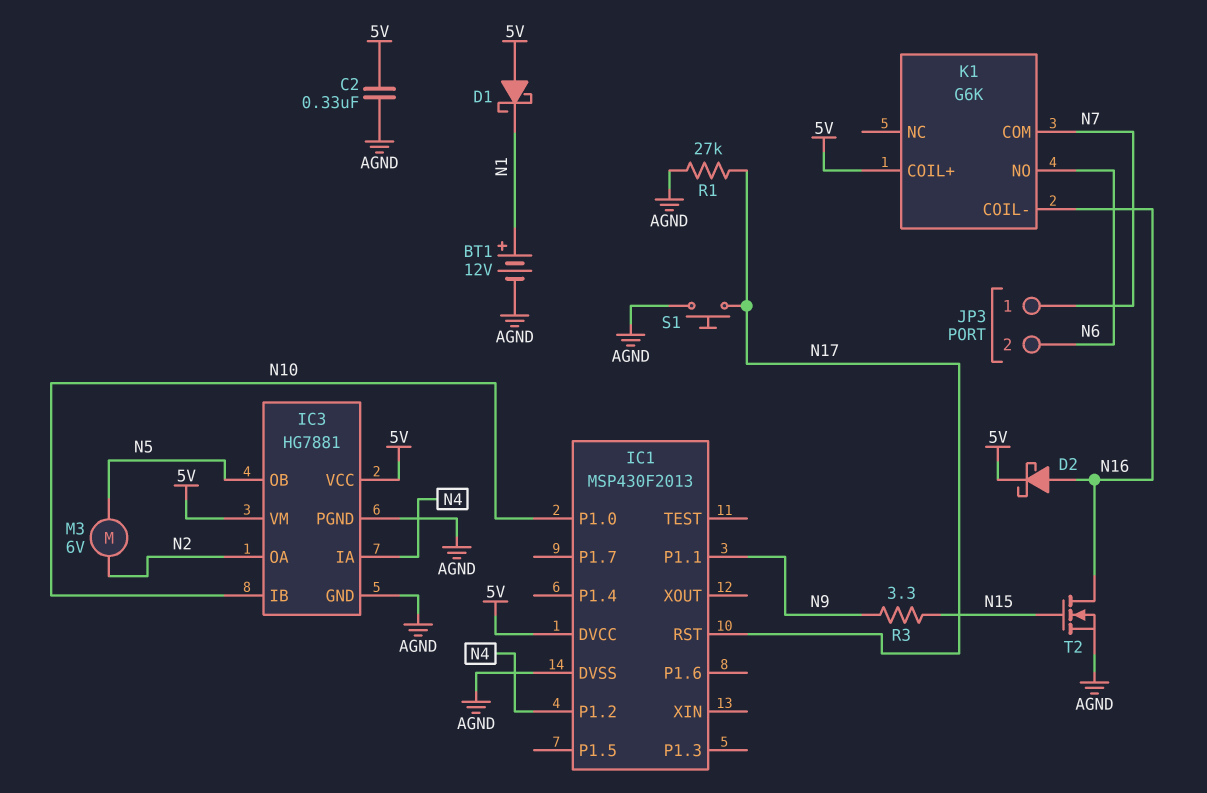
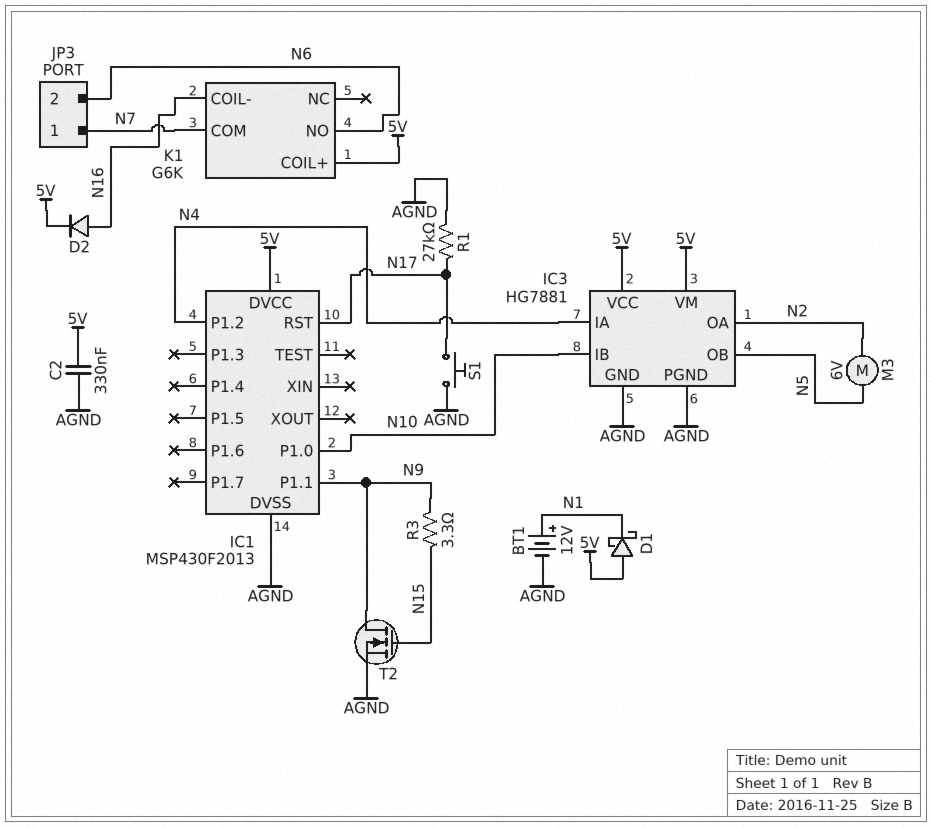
D2: schottky (A N16, K 5V) -> diode (A N16, K 5V)
T2: NMOS (G N15, D N16, S AGND) -> NMOS (G N15, D N9, S AGND)

